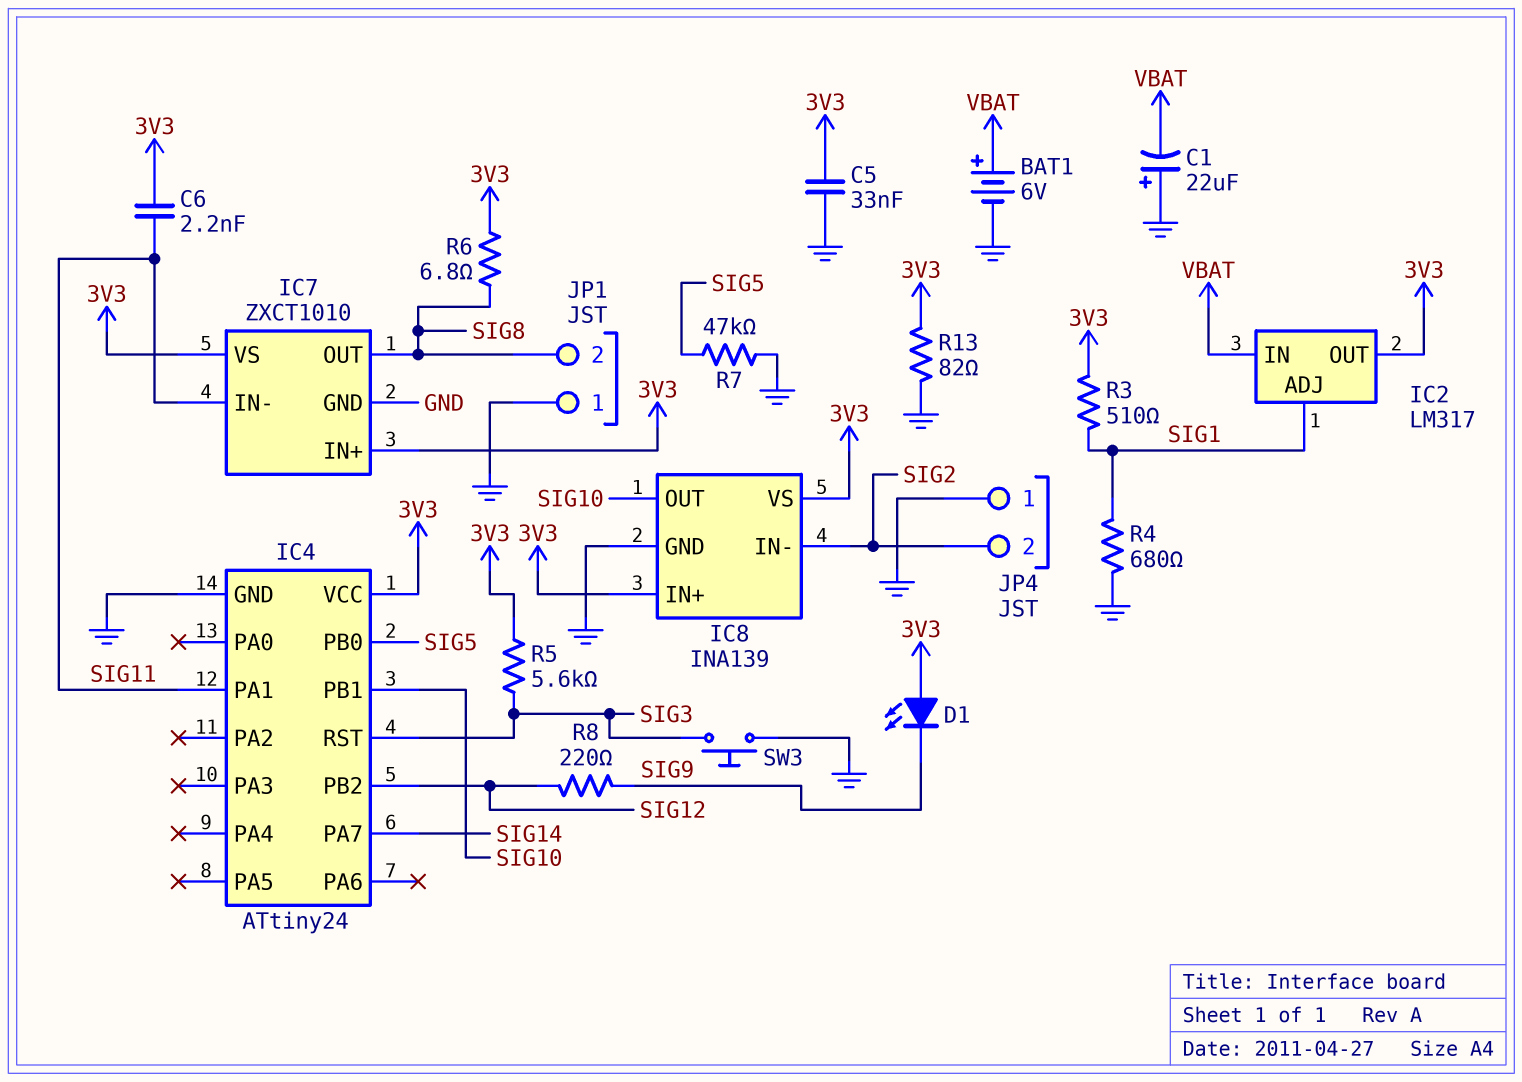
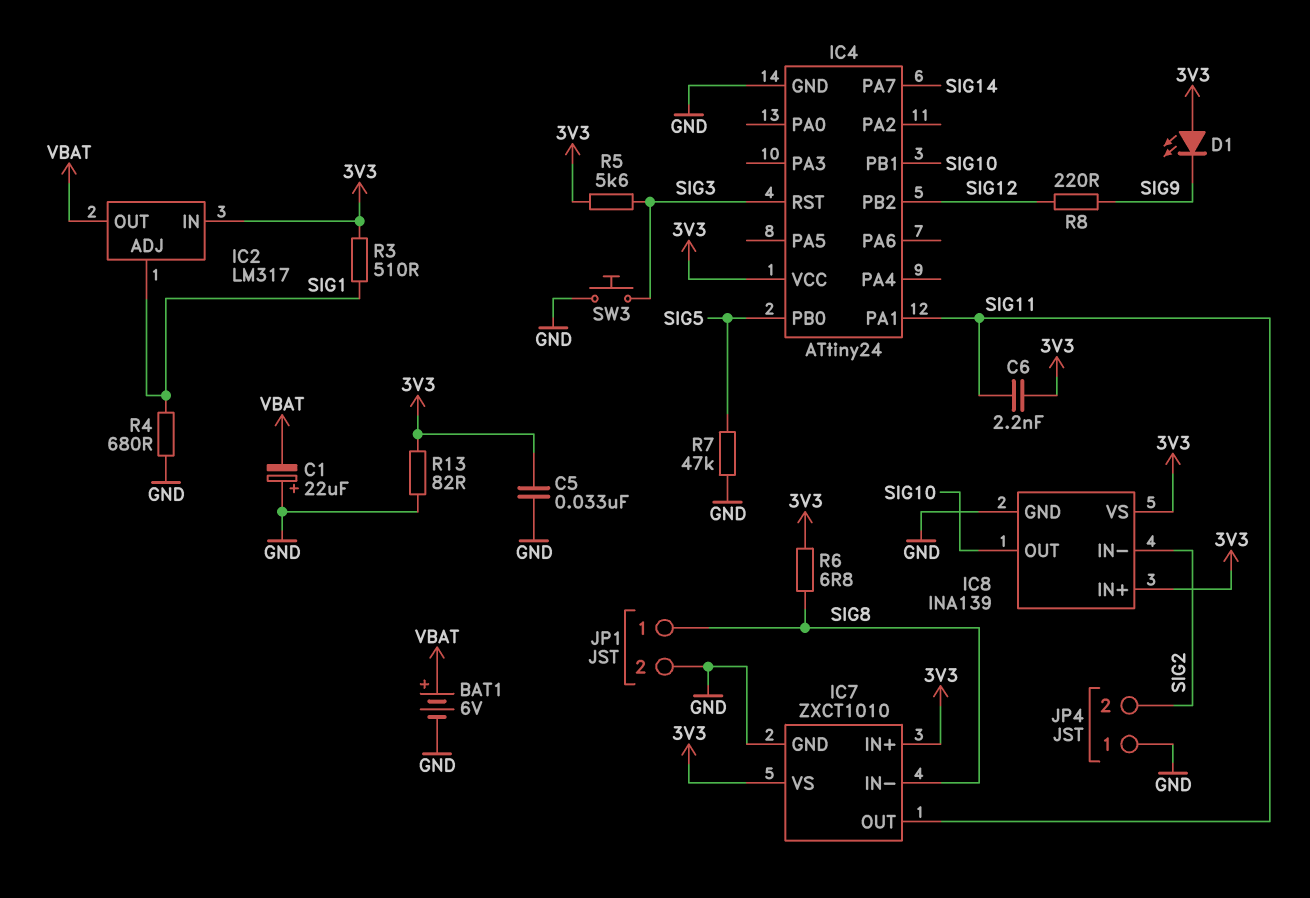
IC2 pin IN: VBAT -> 3V3
IC2 pin OUT: 3V3 -> VBAT
IC7 pin IN-: SIG11 -> SIG8
IC7 pin OUT: SIG8 -> SIG11
JP1 pin 1: GND -> SIG8
JP1 pin 2: SIG8 -> GND

